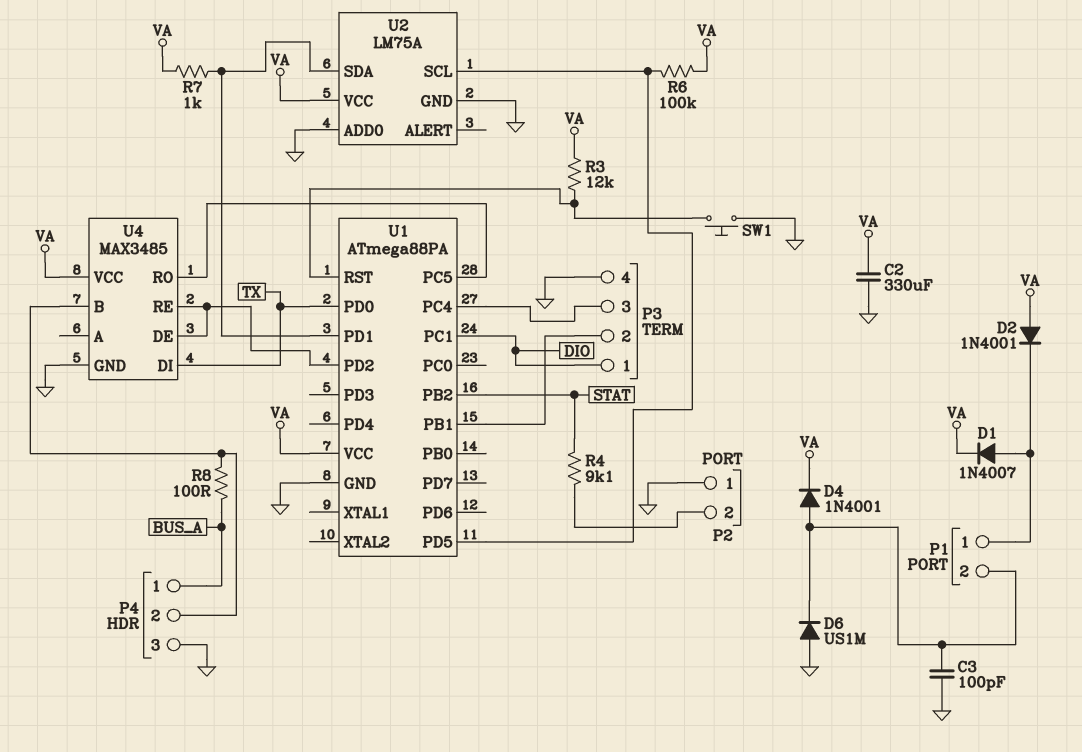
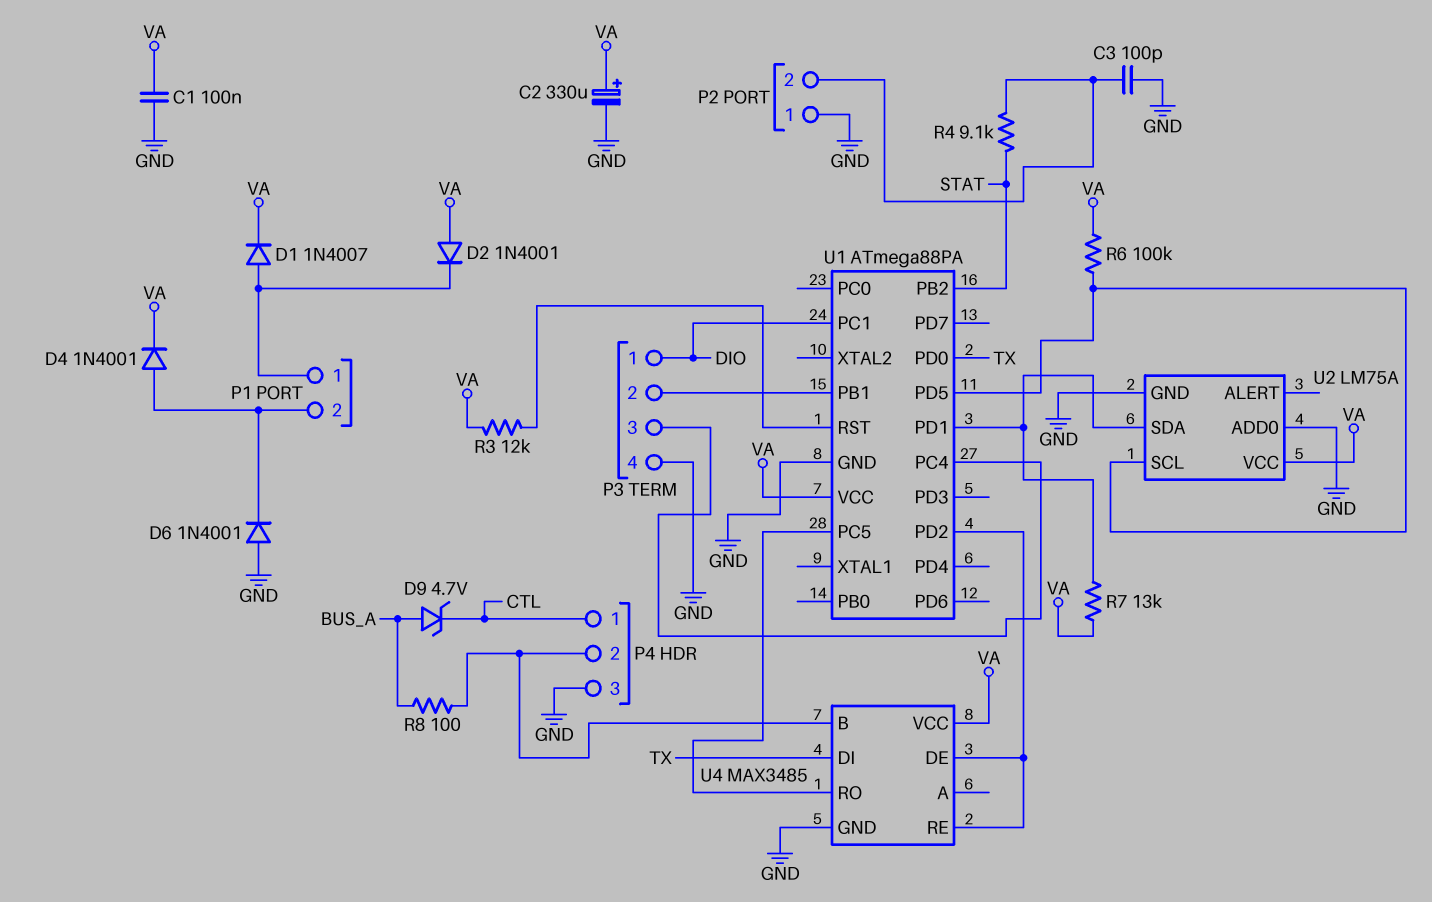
C1: none -> 100nF (GND, VA)
C2: 330uF (GND, VA) -> 330uF (plus VA, minus GND)
C3: 100pF (GND, P1/2) -> 100pF (GND, P2/2)
D6: diode US1M (A GND, K P1/2) -> diode 1N4001 (A GND, K P1/2)
D9: none -> zener 4.7V (A BUS_A, K CTL)
P4 pin 1: BUS_A -> CTL
R7: 1k (U1/PD1, VA) -> 13k (U1/PD1, VA)
SW1: button (GND, U1/RST) -> none

